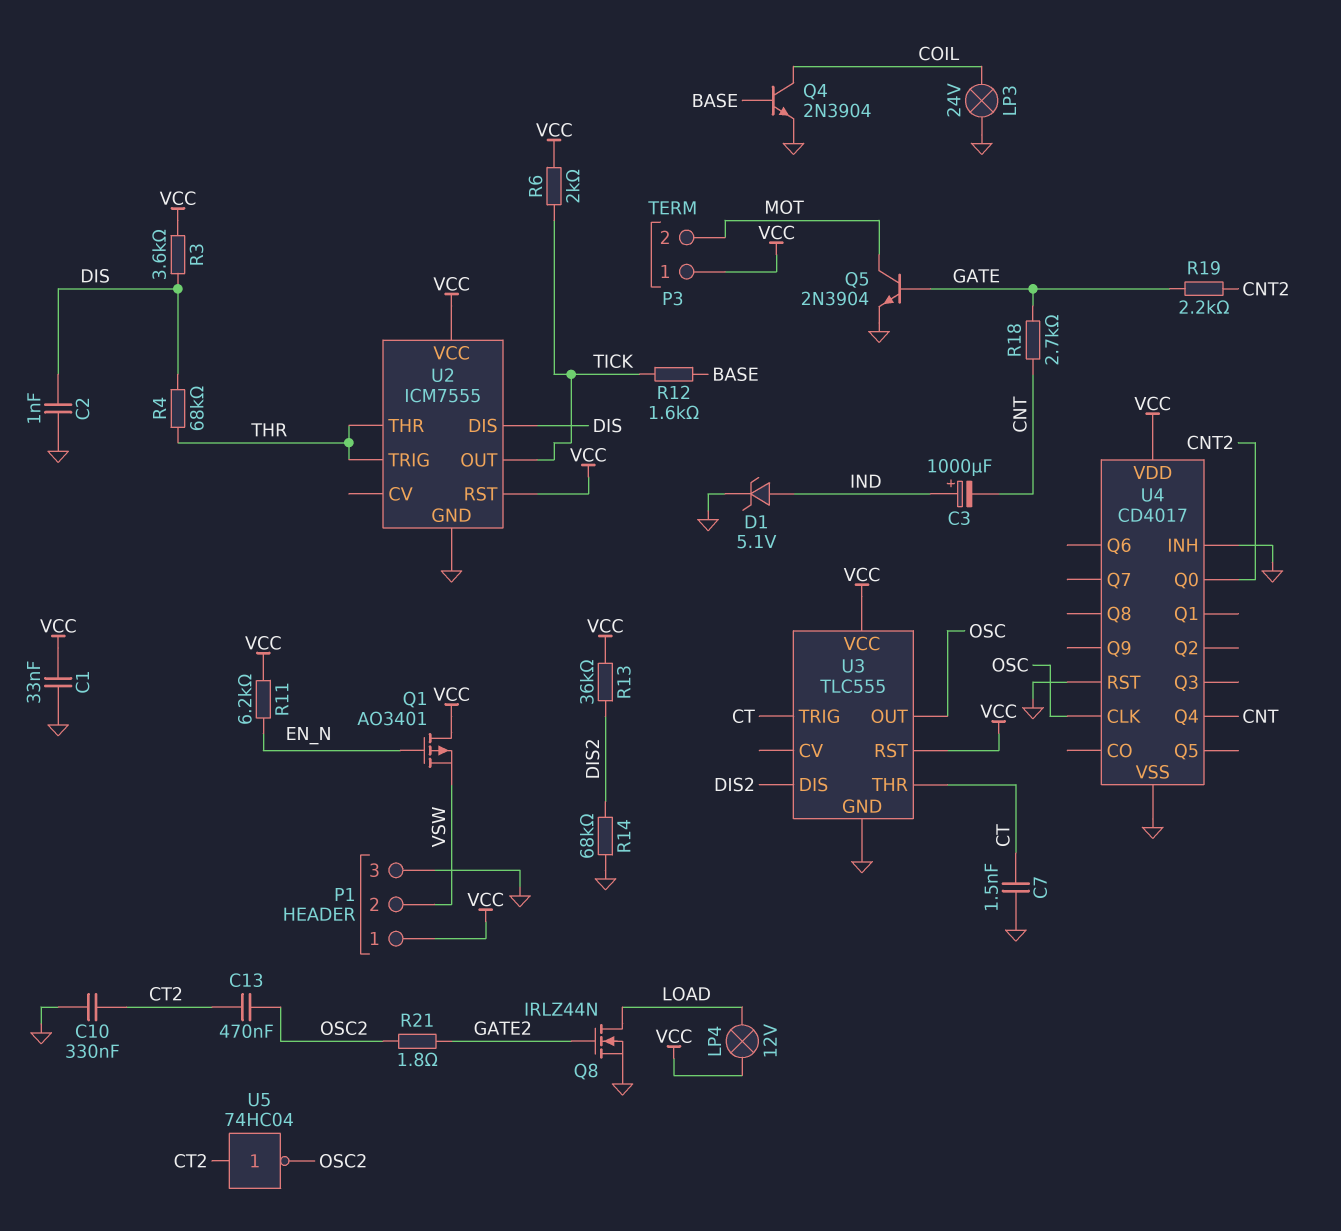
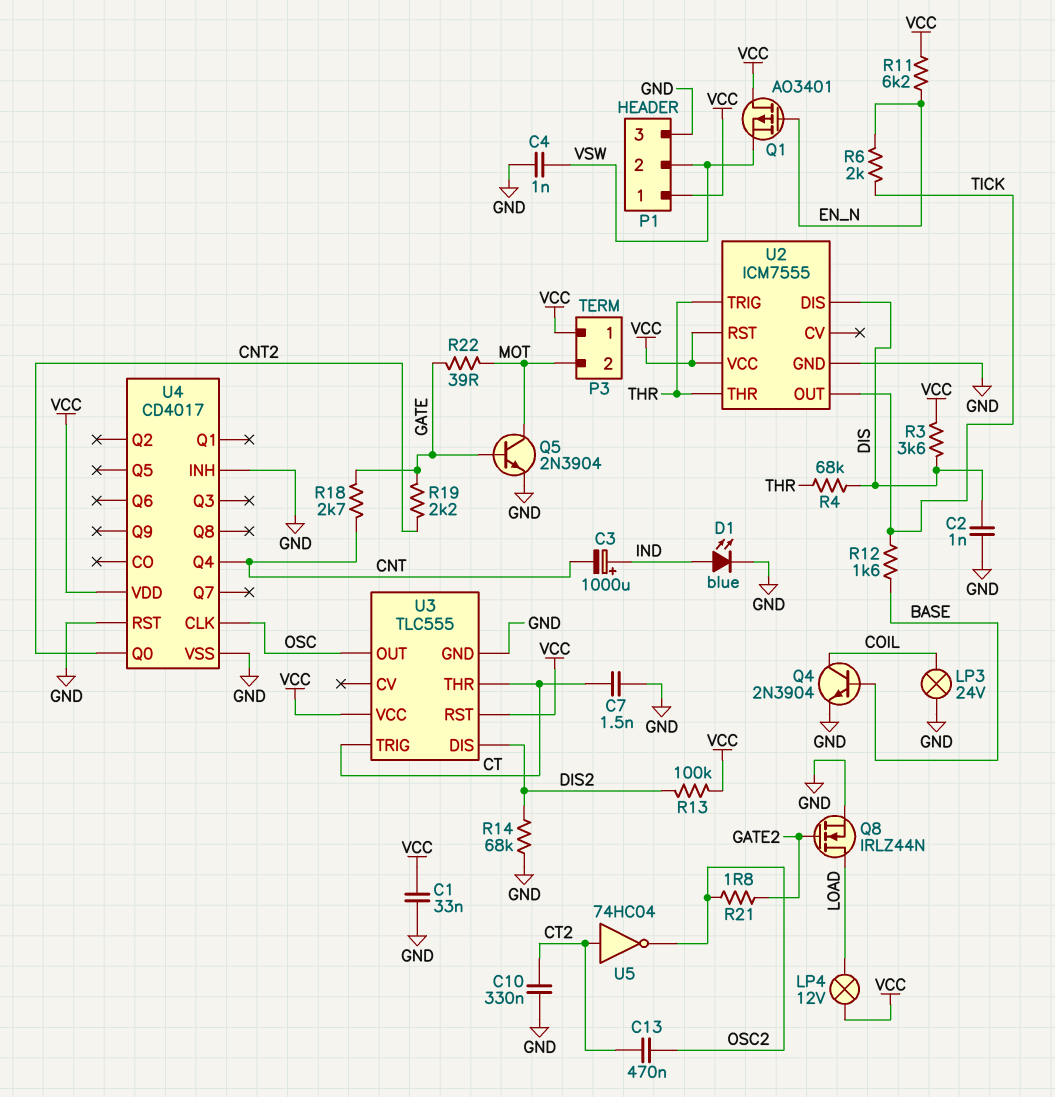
C4: none -> 1nF (GND, VSW)
D1: zener 5.1V (A IND, K GND) -> LED blue (A IND, K GND)
R6: 2k (TICK, VCC) -> 2k (EN_N, TICK)
R13: 36k (DIS2, VCC) -> 100k (DIS2, VCC)
R22: none -> 39 (GATE, MOT)

